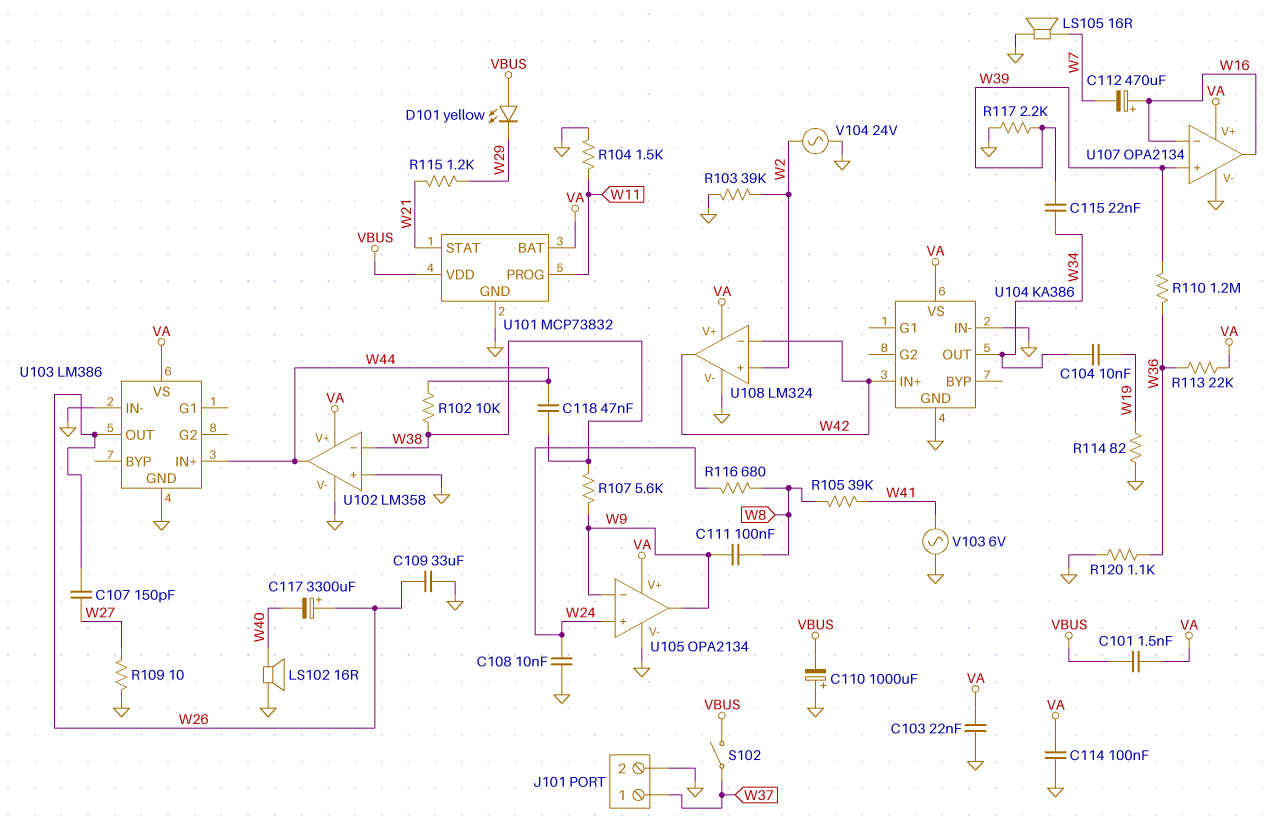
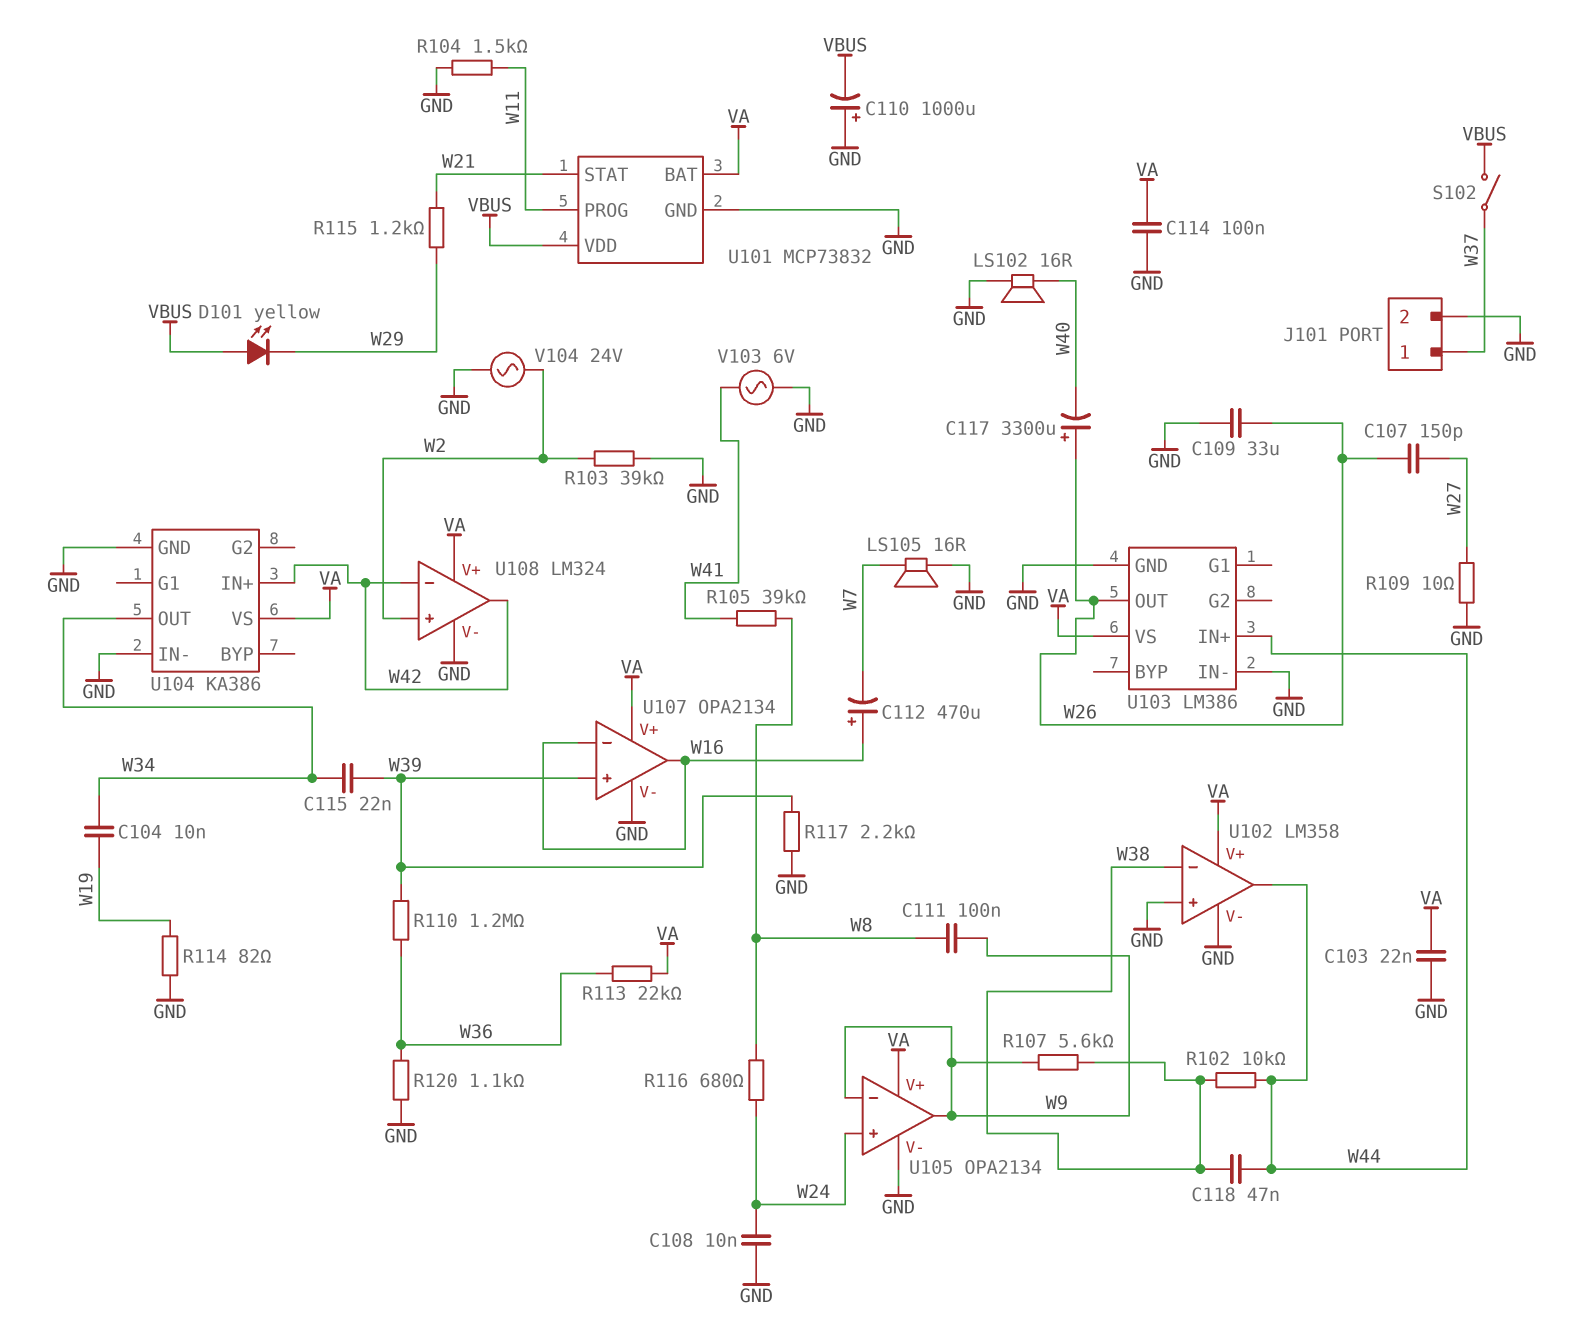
C101: 1.5nF (VA, VBUS) -> none

